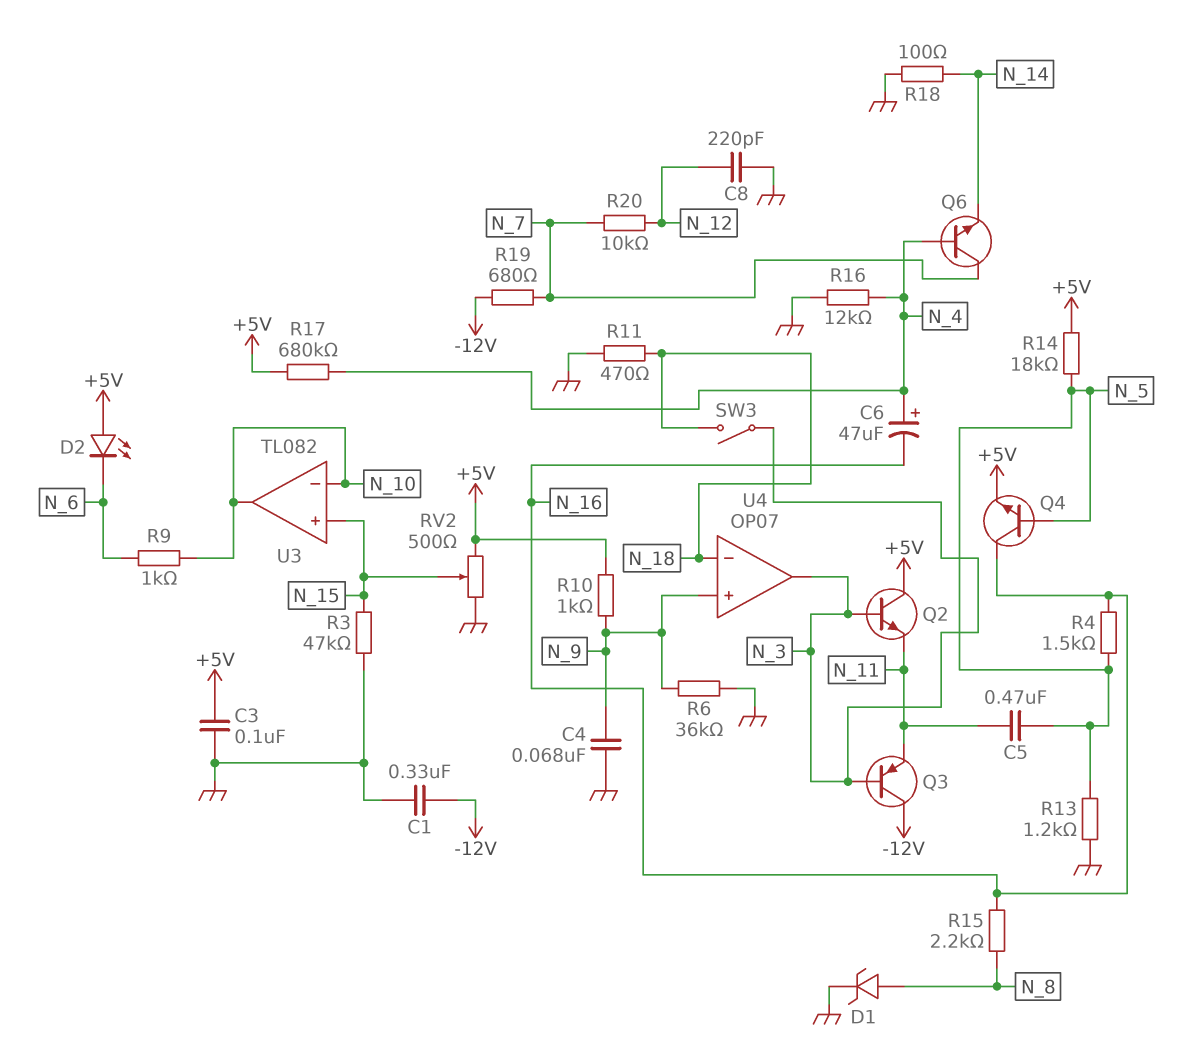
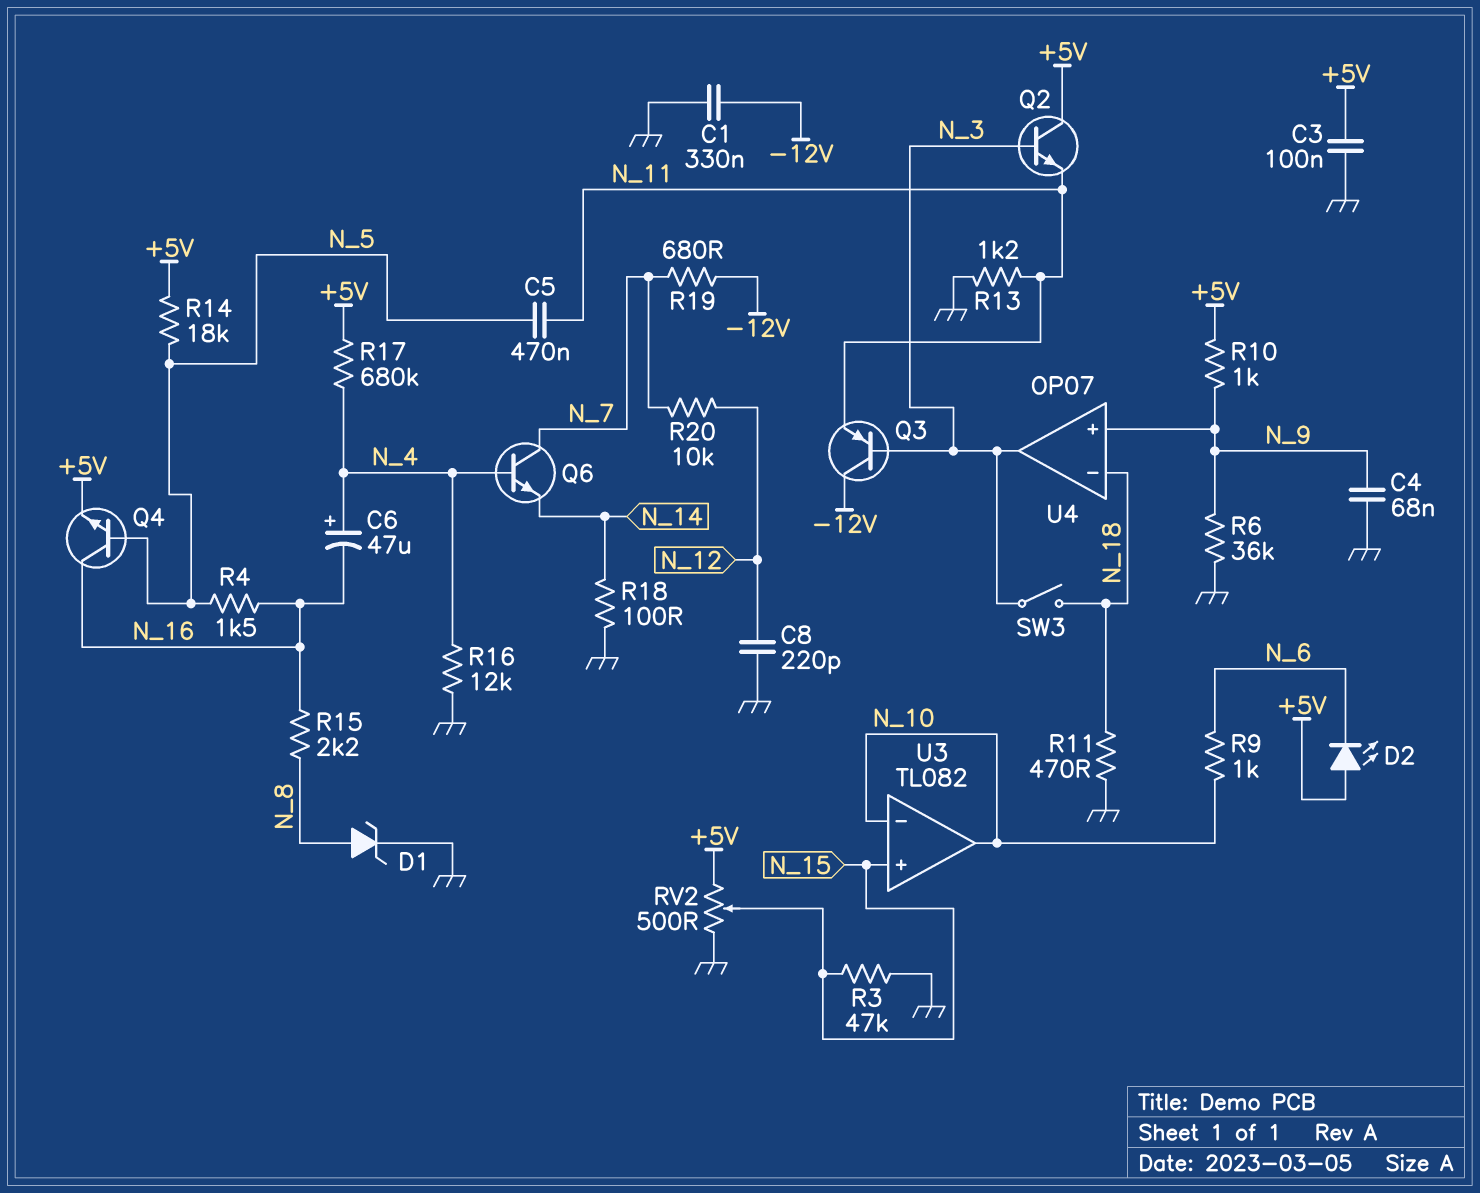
R13: 1.2k (GND, N_5) -> 1.2k (GND, N_11)

